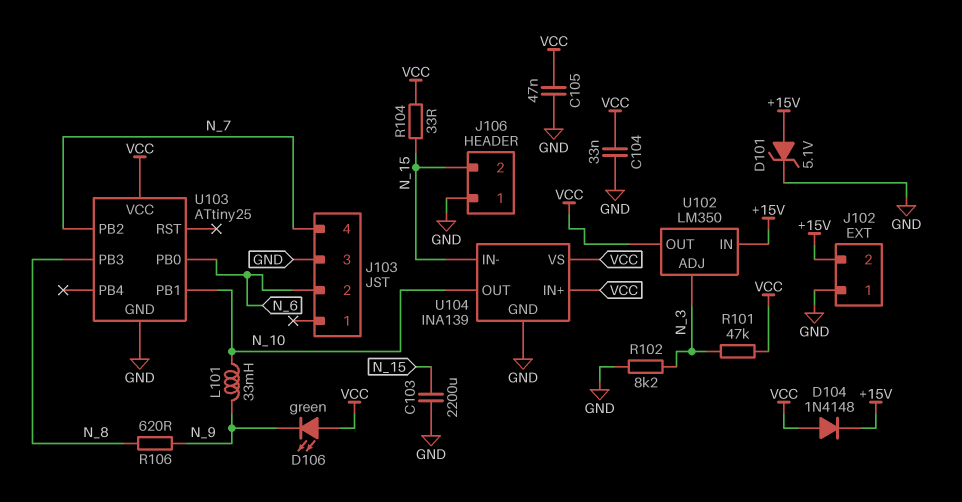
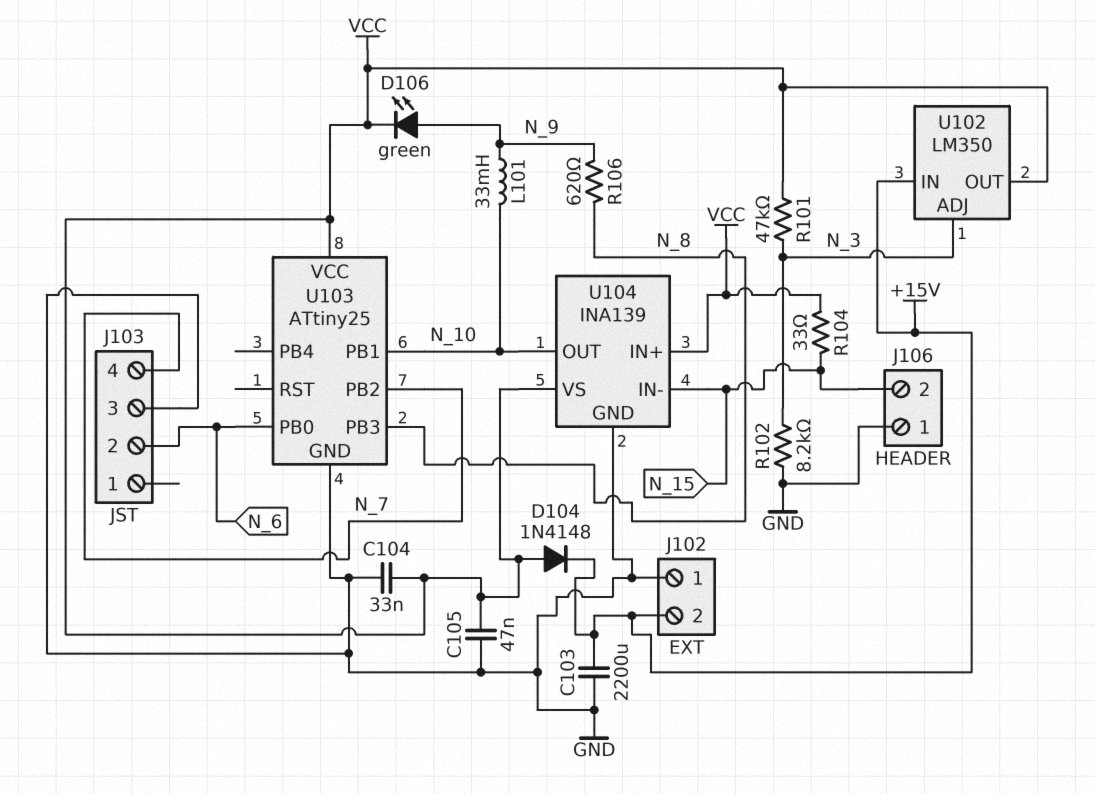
C103: 2200uF (GND, N_15) -> 2200uF (+15V, GND)
D101: zener 5.1V (A +15V, K GND) -> none
D106: LED green (A VCC, K N_9) -> LED green (A N_9, K VCC)

